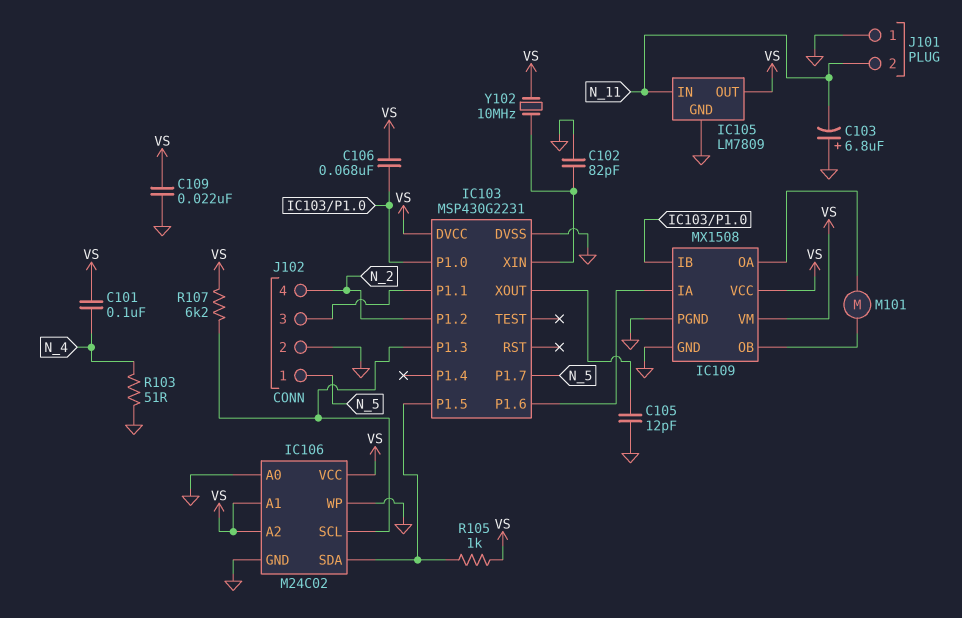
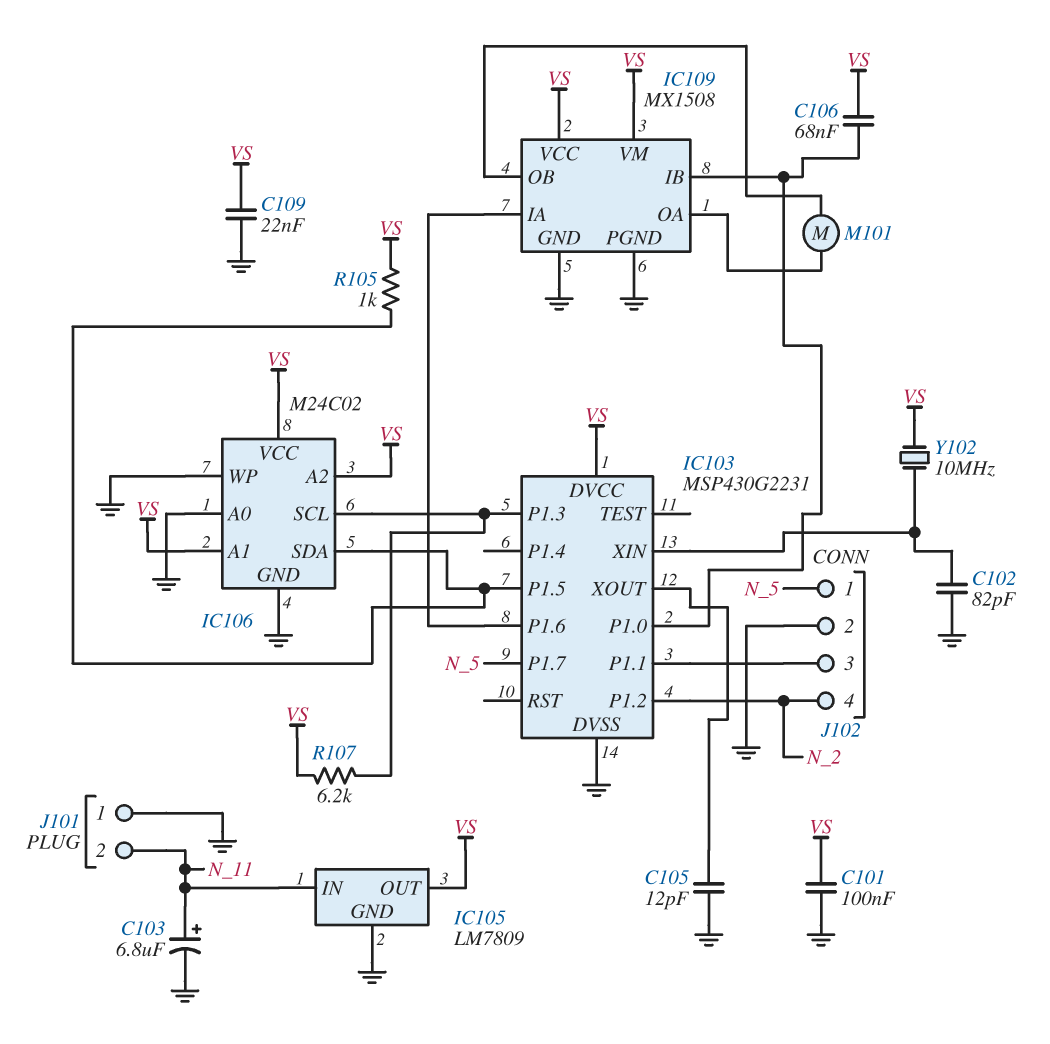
C101: 100nF (N_4, VS) -> 100nF (GND, VS)
C103: 6.8uF (plus GND, minus N_11) -> 6.8uF (plus N_11, minus GND)
R103: 51 (GND, N_4) -> none

